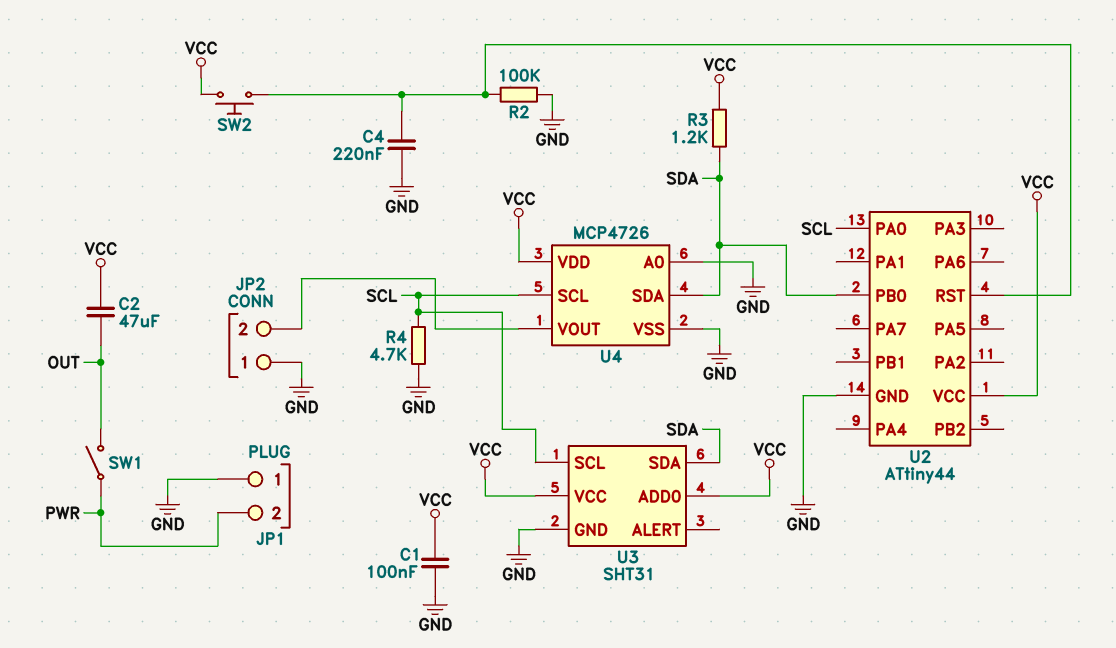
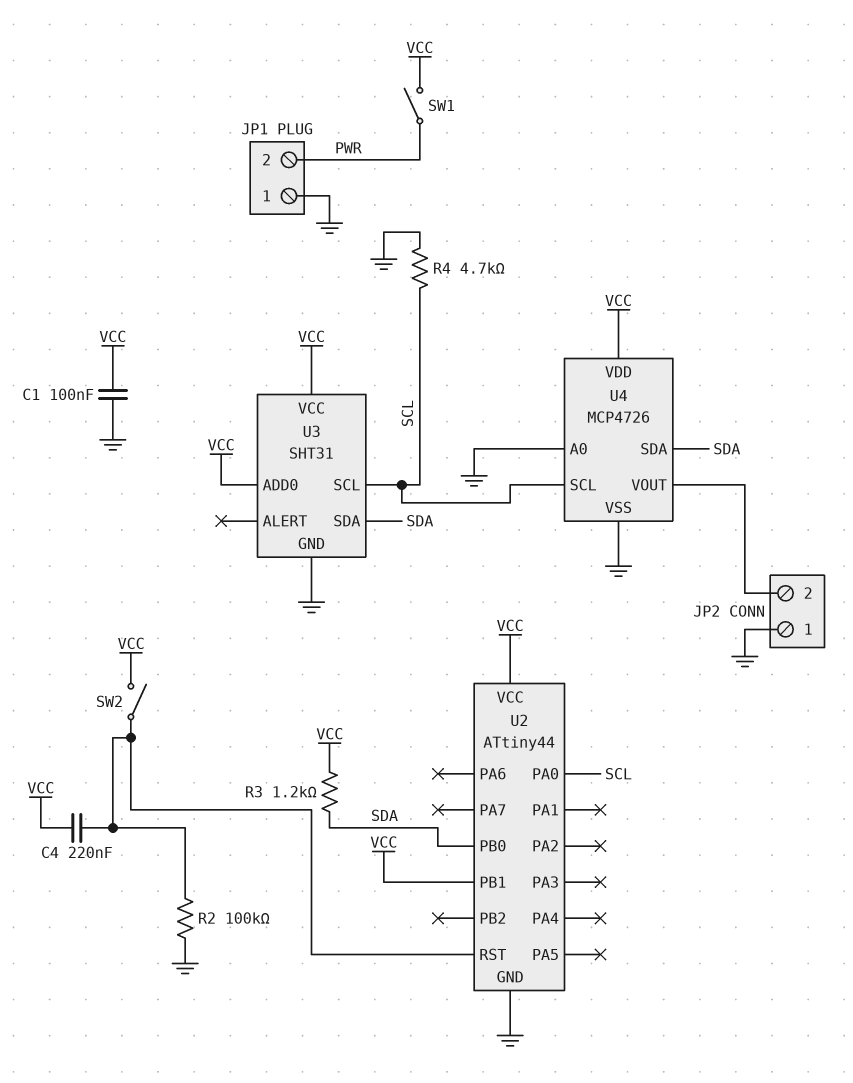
C2: 47uF (OUT, VCC) -> none
C4: 220nF (GND, U2/RST) -> 220nF (U2/RST, VCC)
SW1: switch (OUT, PWR) -> switch (PWR, VCC)
SW2: button (U2/RST, VCC) -> switch (U2/RST, VCC)
U2 pin PB1: none -> VCC

